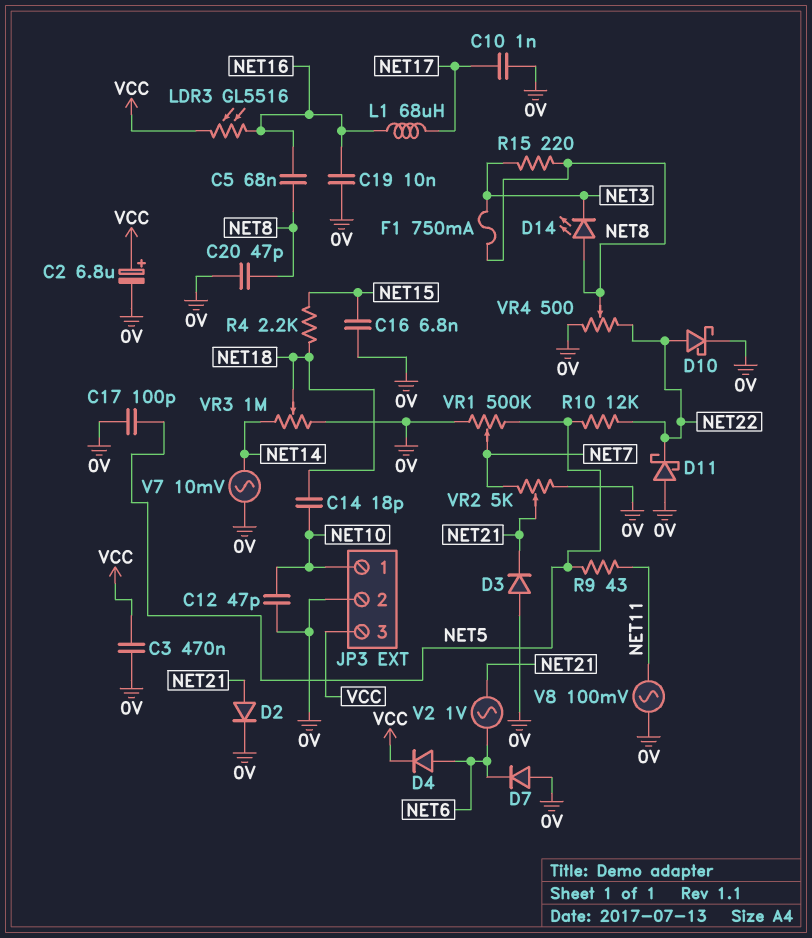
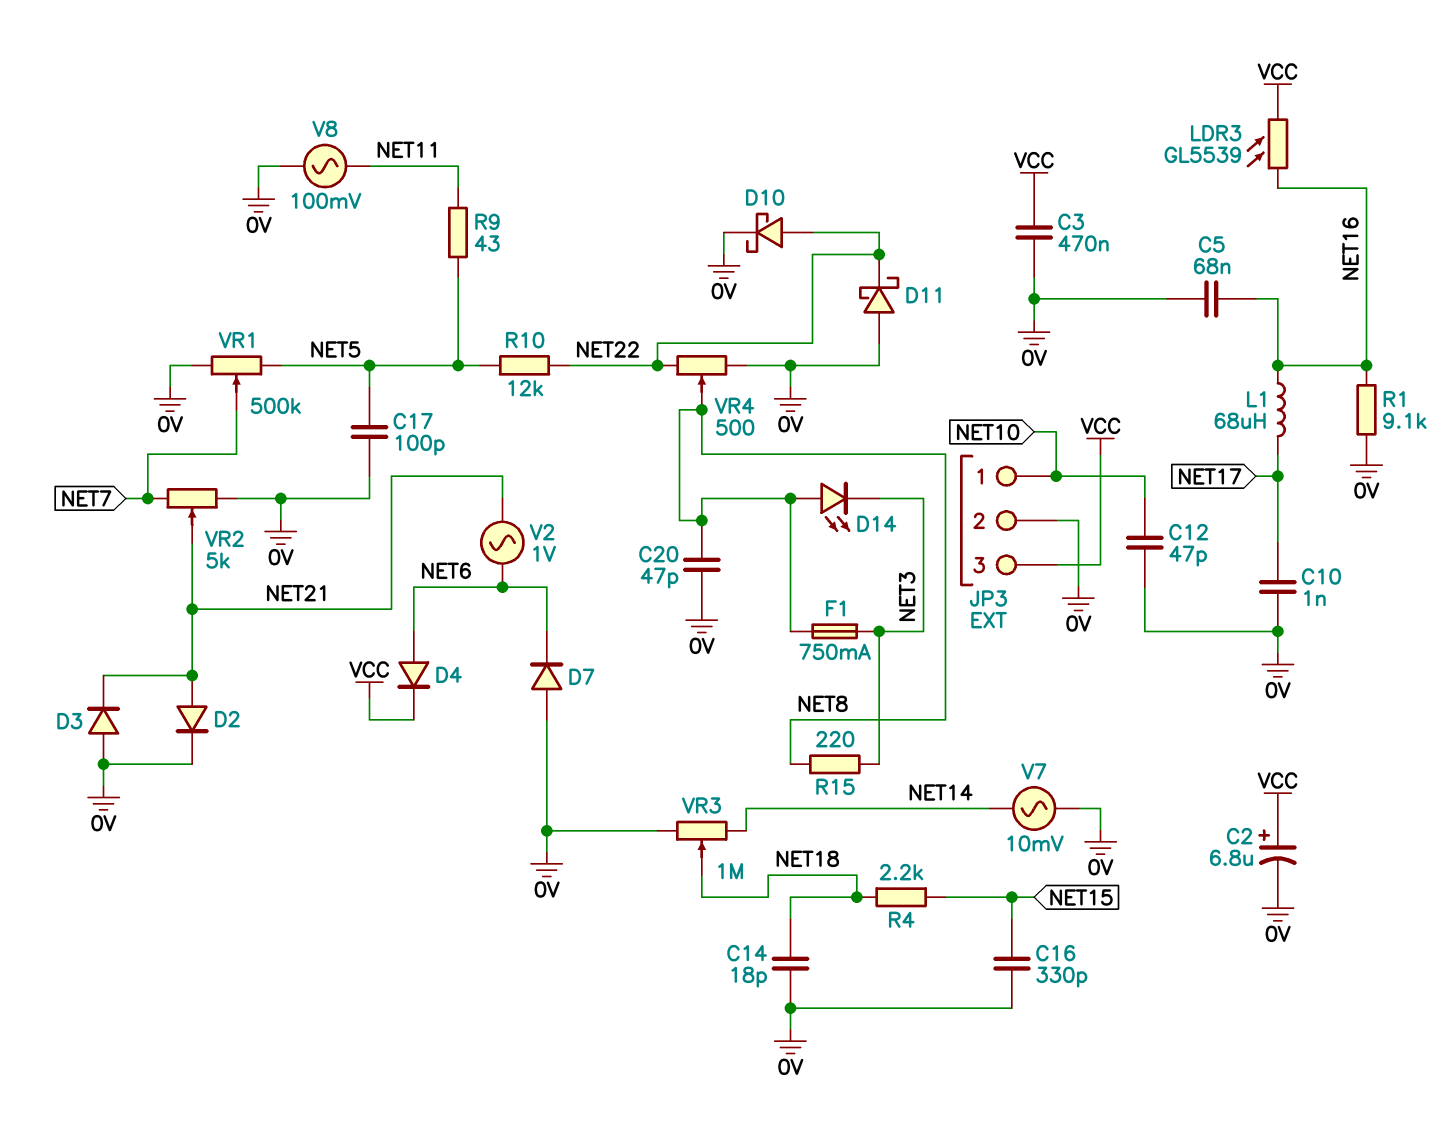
C5: 68nF (NET8, NET16) -> 68nF (0V, NET16)
C14: 18pF (NET10, NET18) -> 18pF (0V, NET18)
C16: 6.8nF (0V, NET15) -> 330pF (0V, NET15)
C19: 10nF (0V, NET16) -> none
LDR3: GL5516 (NET16, VCC) -> GL5539 (NET16, VCC)
R1: none -> 9.1k (0V, NET16)

